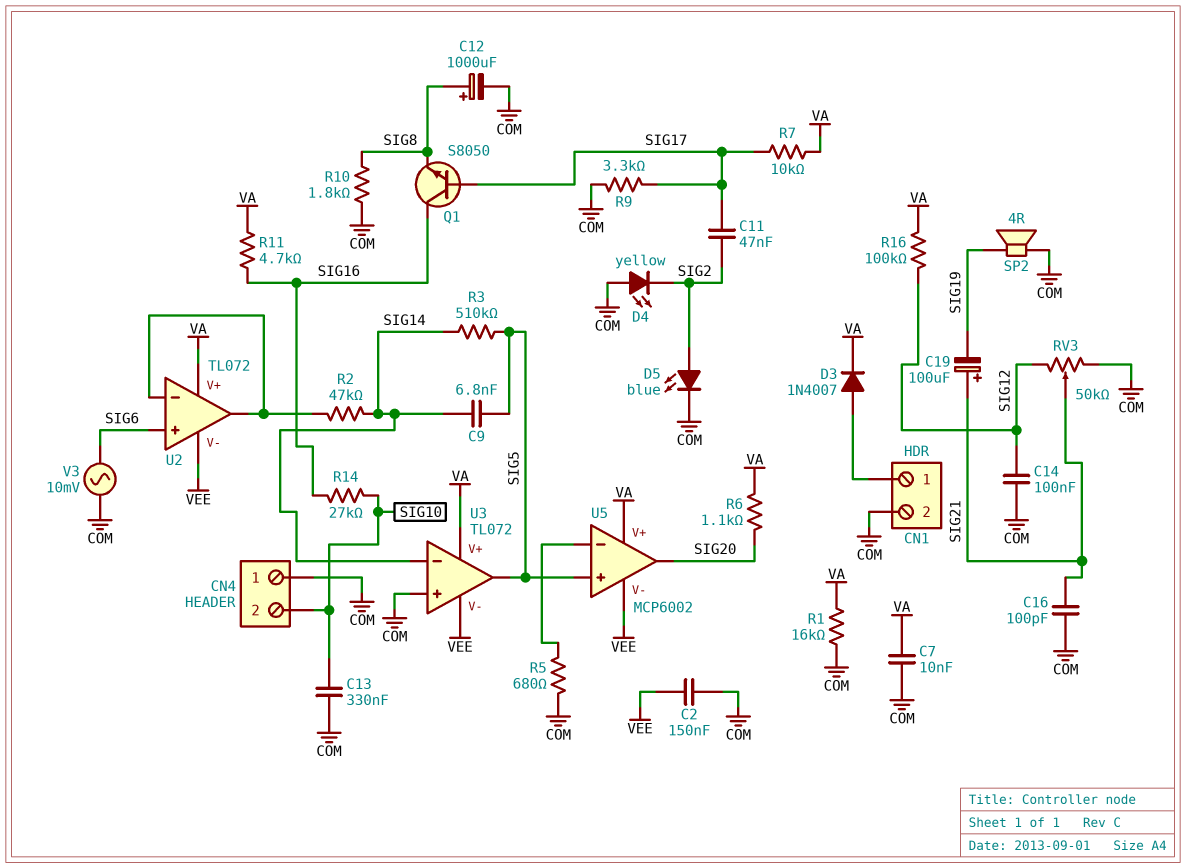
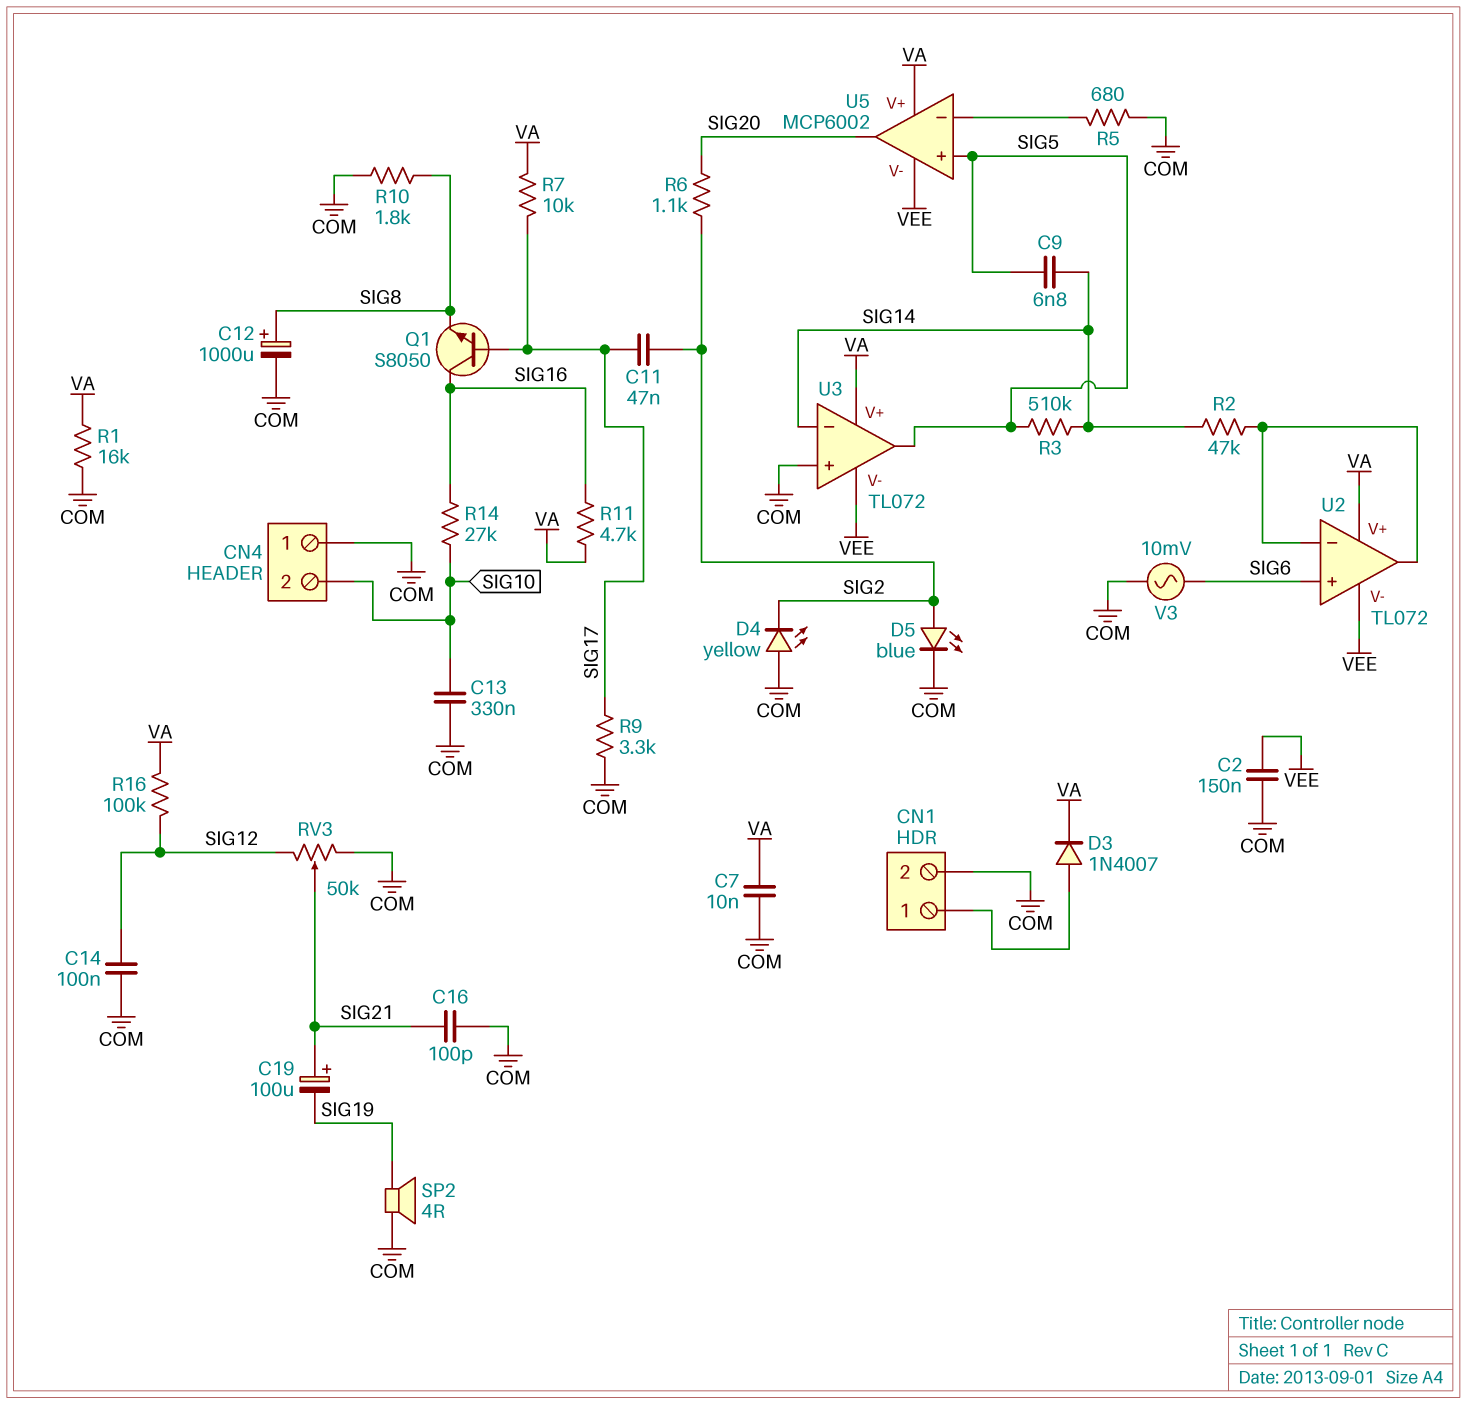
R6: 1.1k (SIG20, VA) -> 1.1k (SIG2, SIG20)

